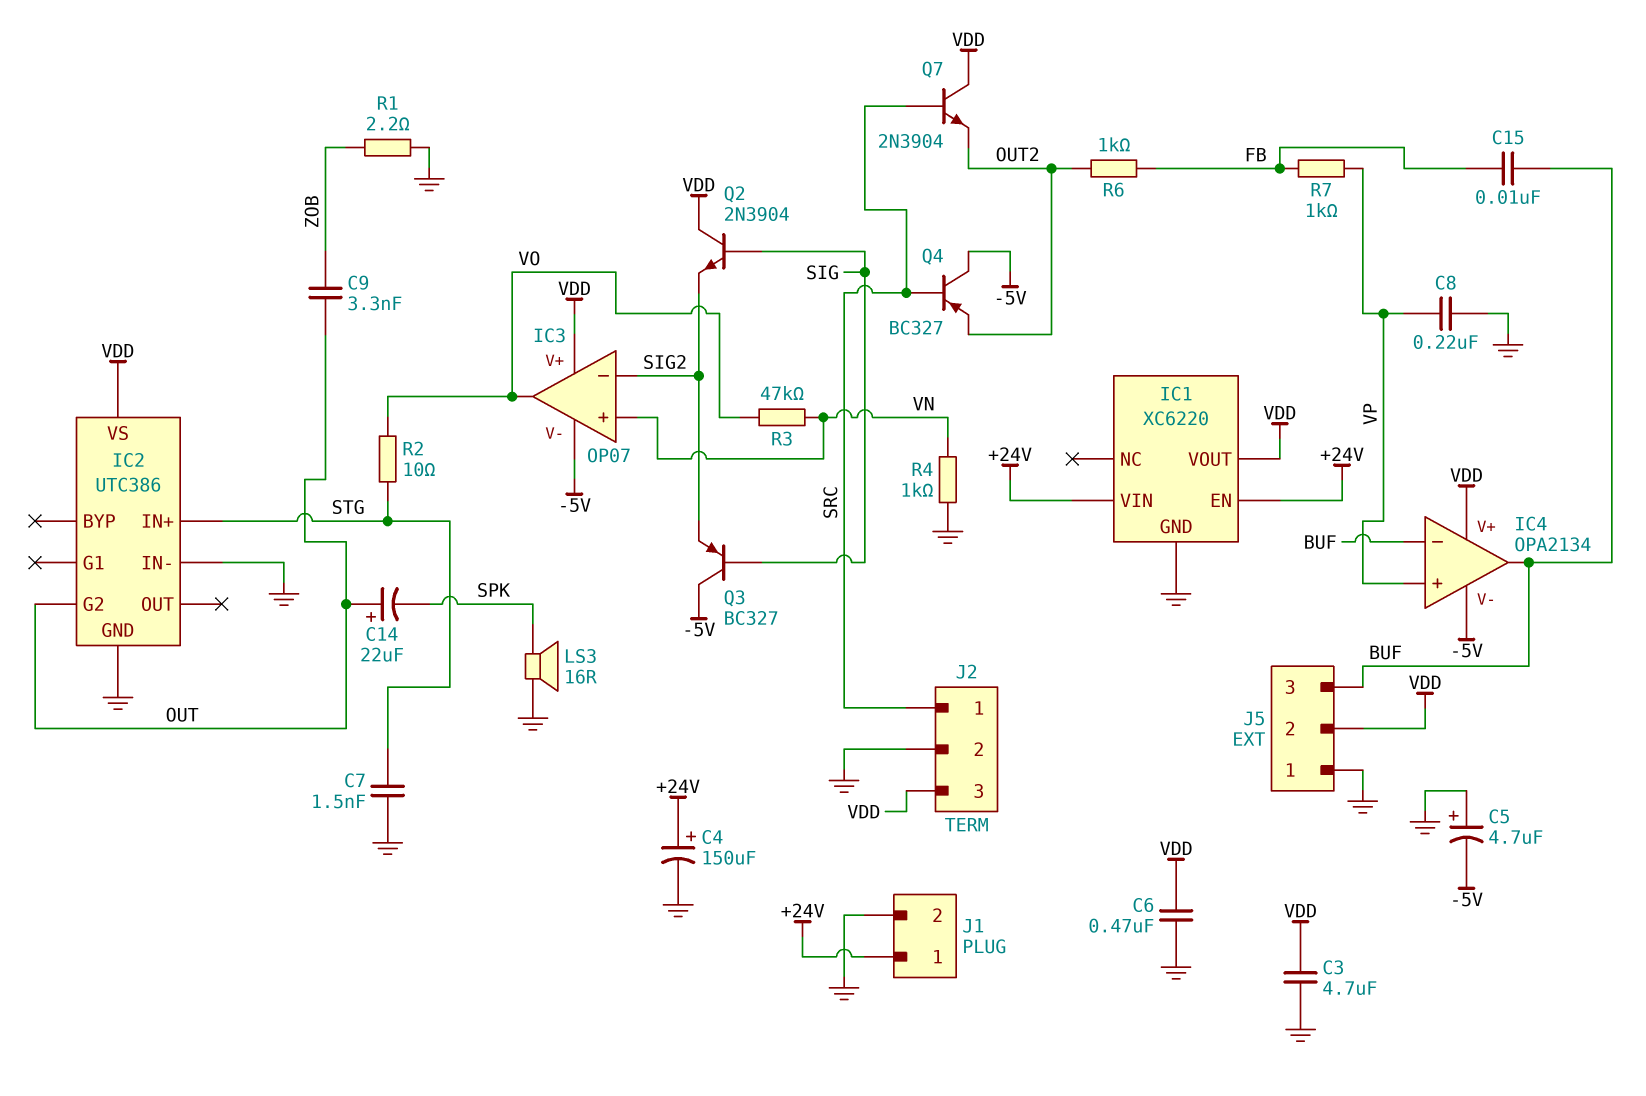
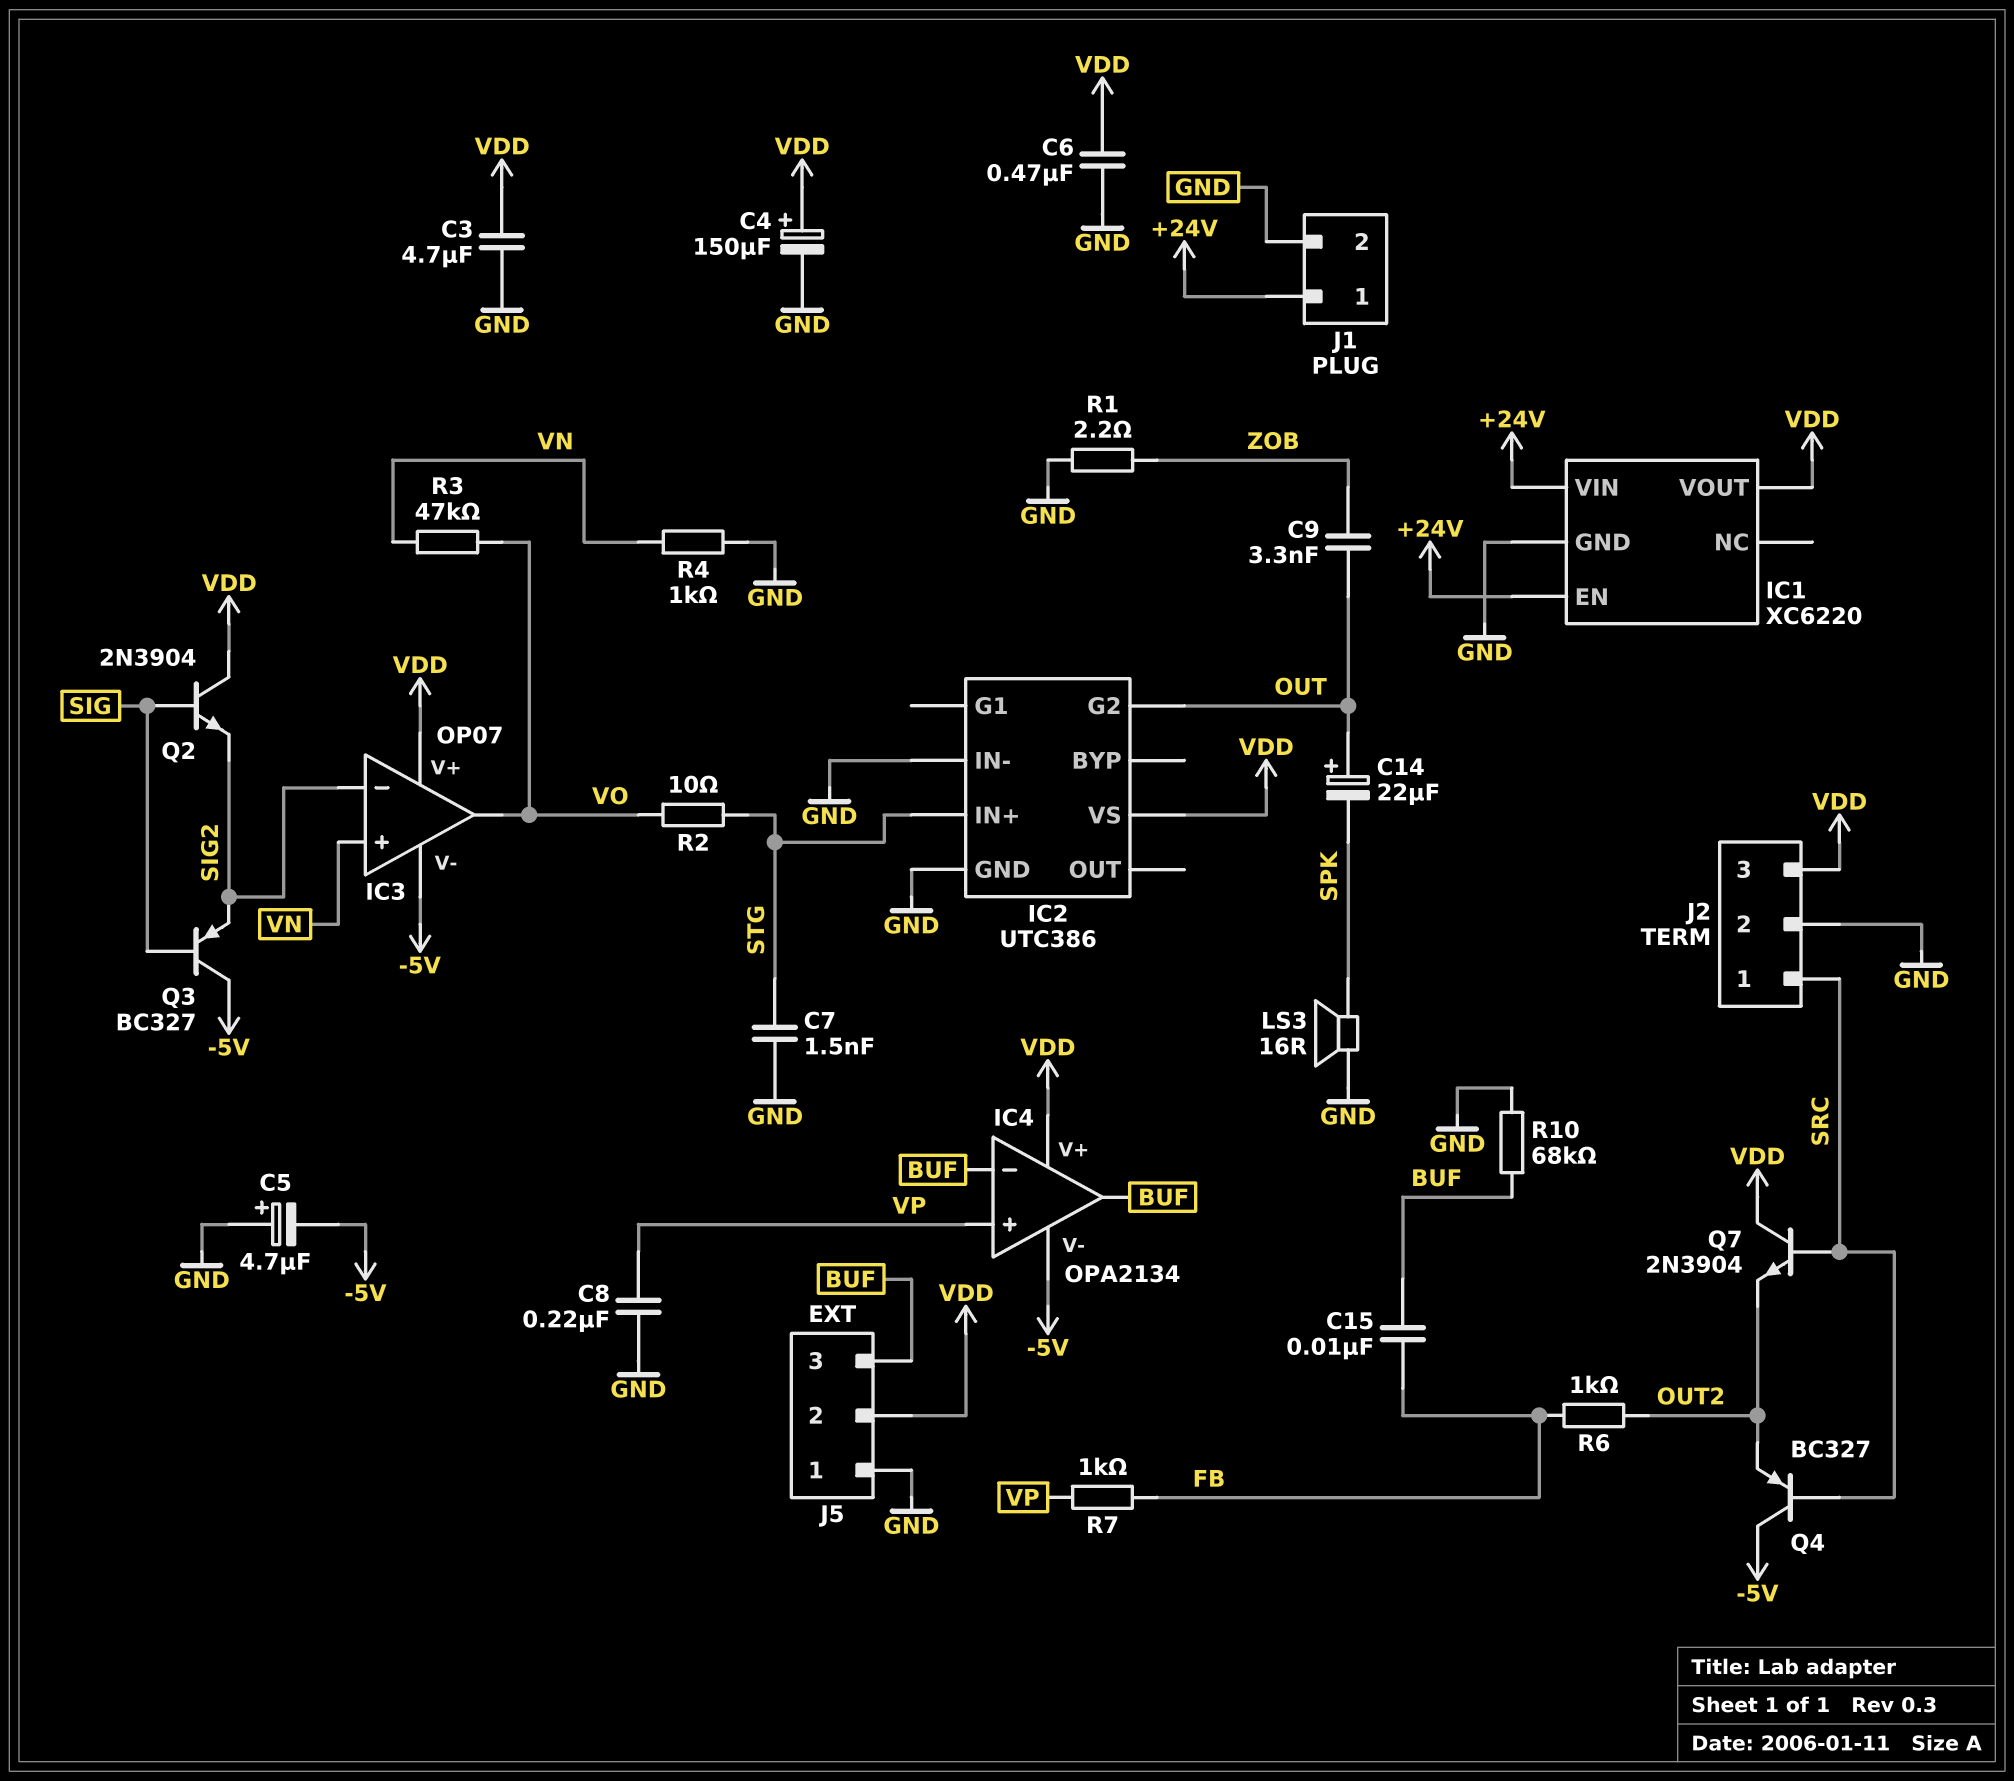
C4: 150uF (plus +24V, minus GND) -> 150uF (plus VDD, minus GND)
R10: none -> 68k (BUF, GND)

